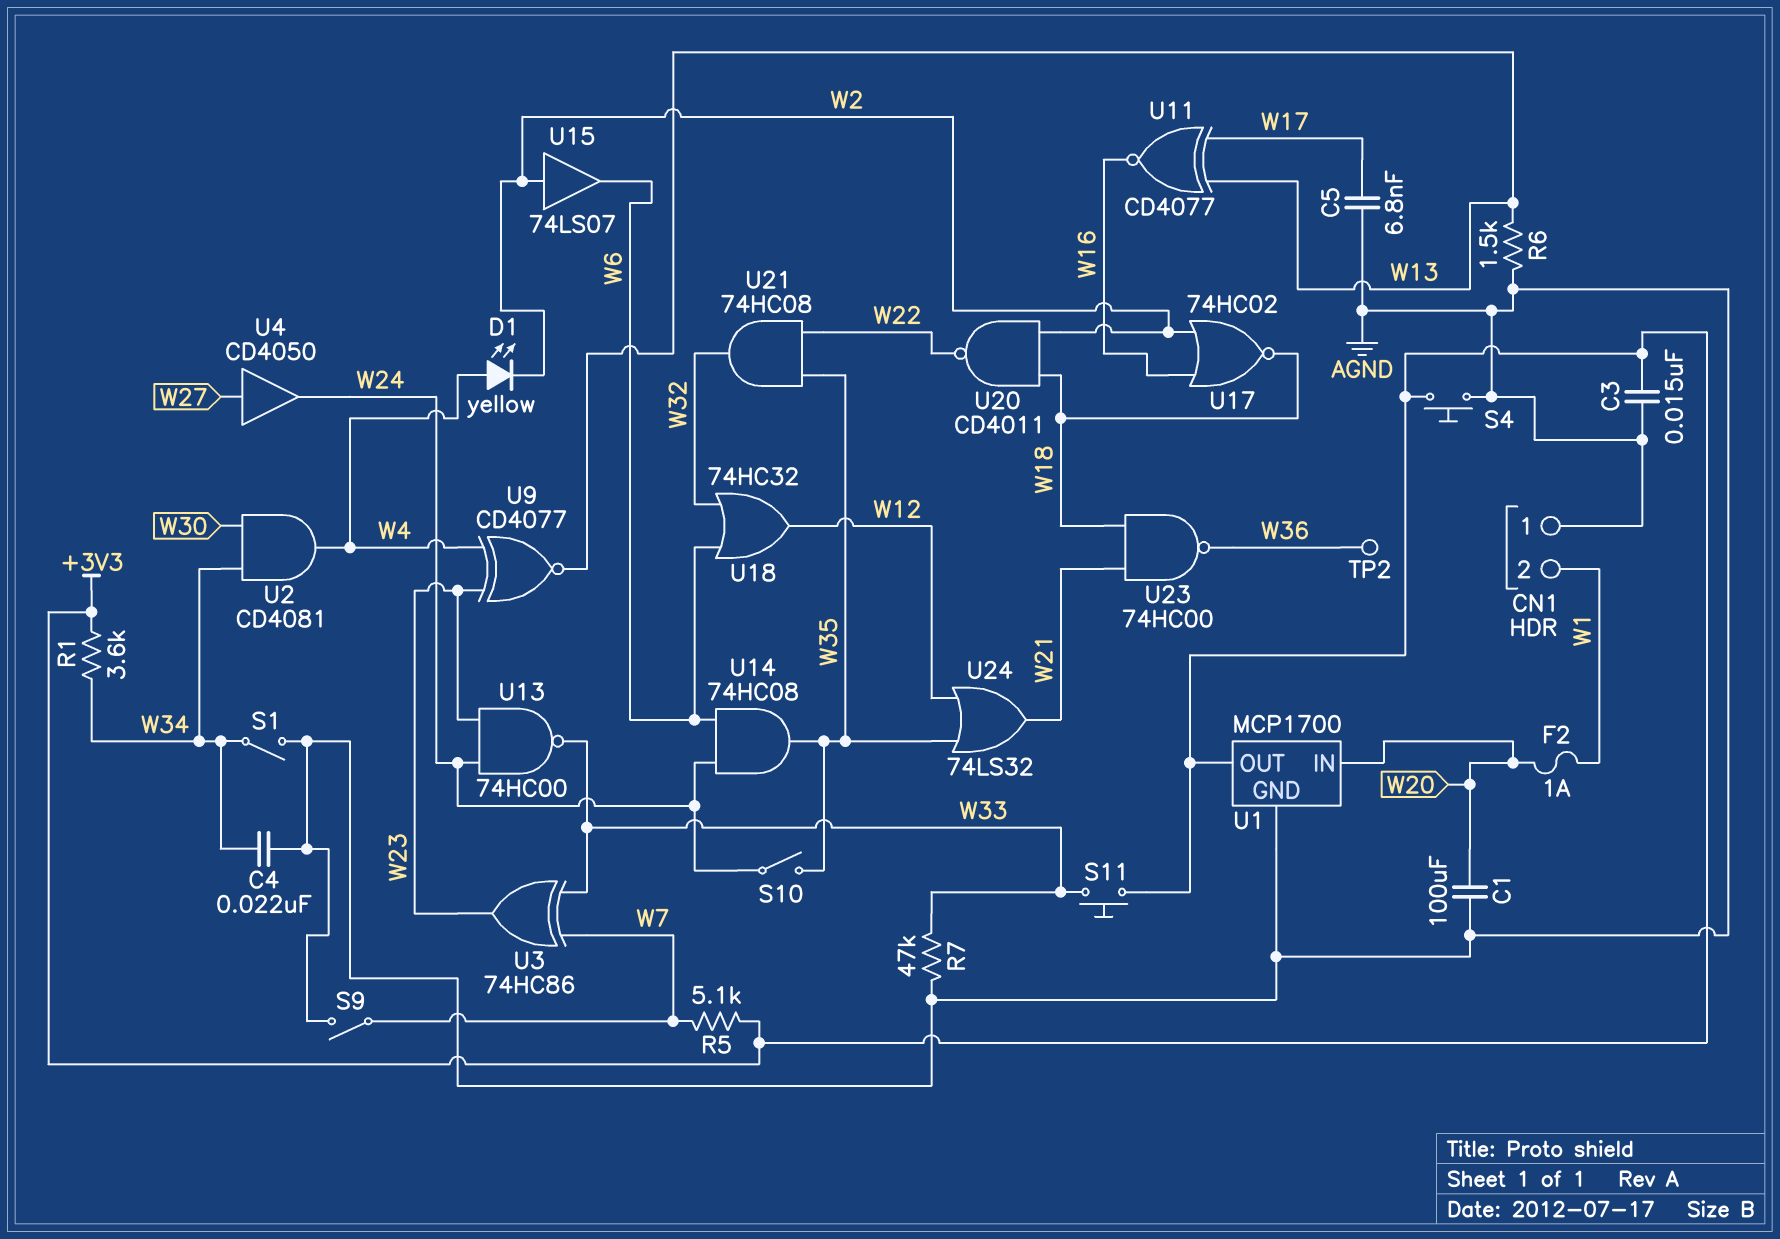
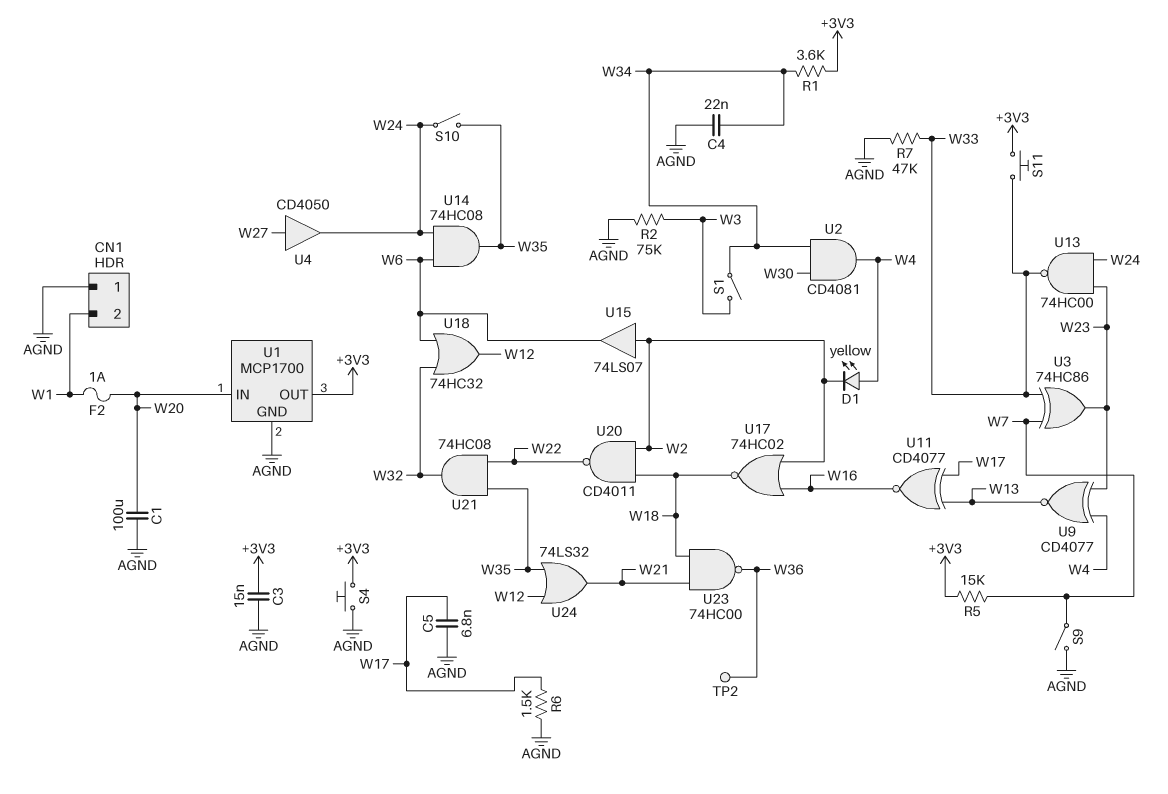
R2: none -> 75k (AGND, W3)
R5: 5.1k (+3V3, W7) -> 15k (+3V3, W7)
R6: 1.5k (AGND, W13) -> 1.5k (AGND, W17)
S1: switch (AGND, W34) -> switch (W3, W34)

